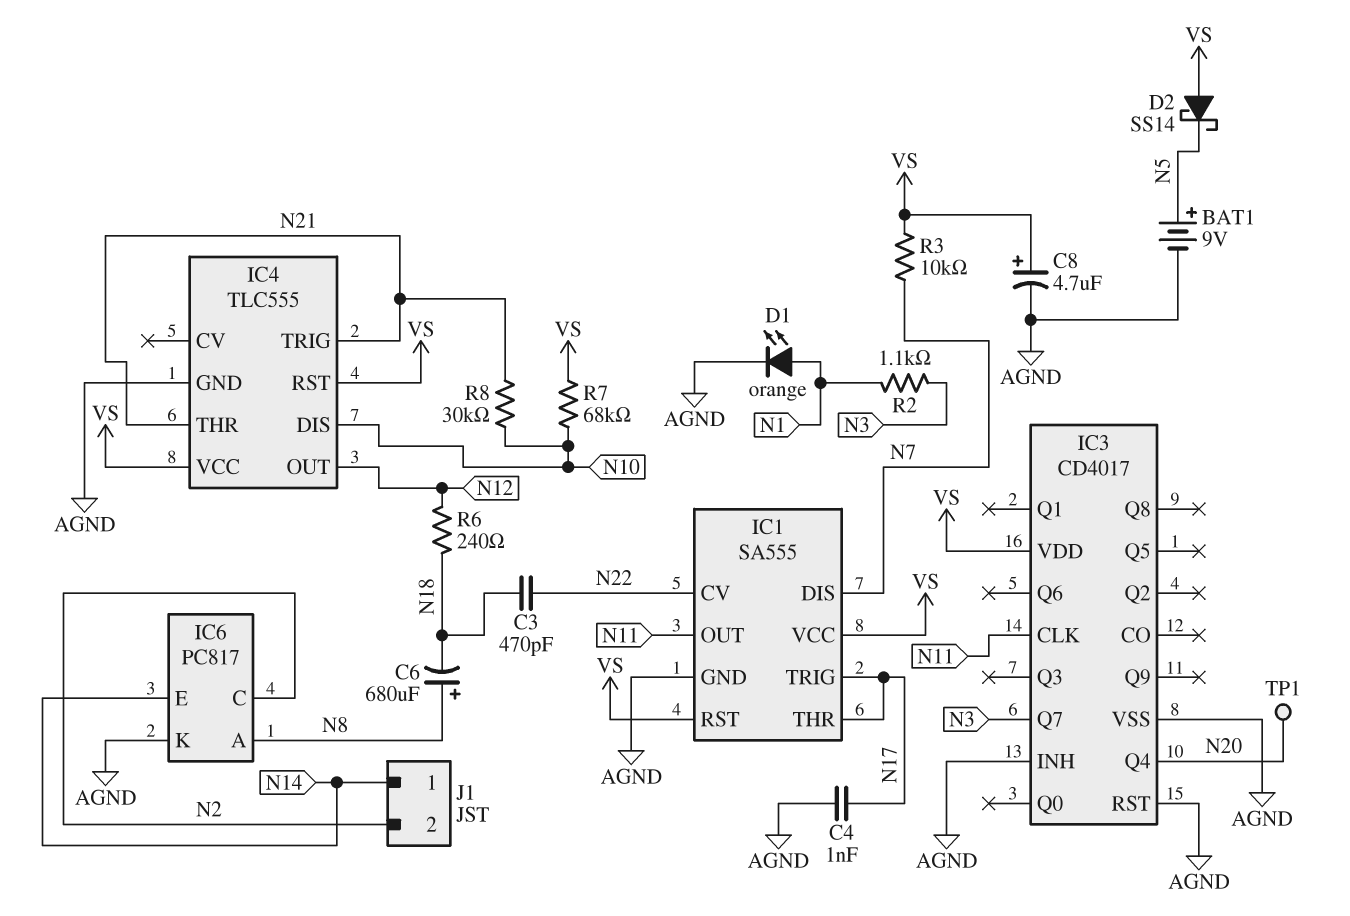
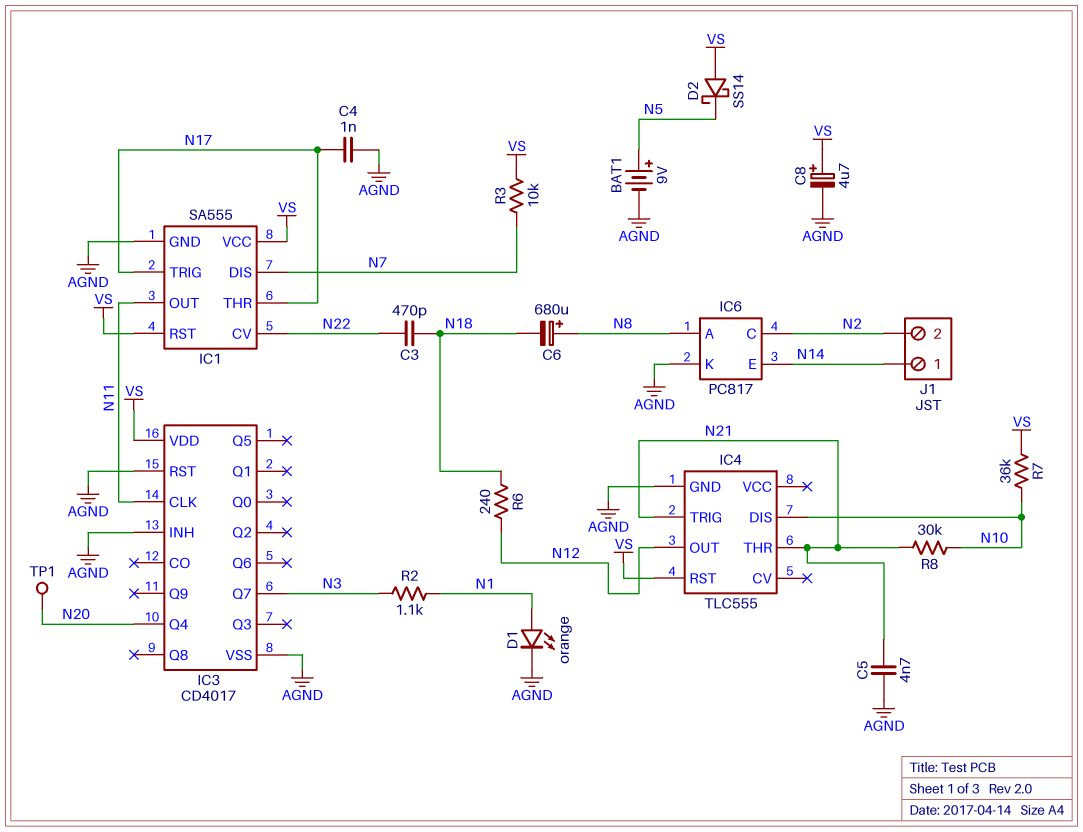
C5: none -> 4.7nF (AGND, N21)
IC4 pin VCC: VS -> none
R7: 68k (N10, VS) -> 36k (N10, VS)

